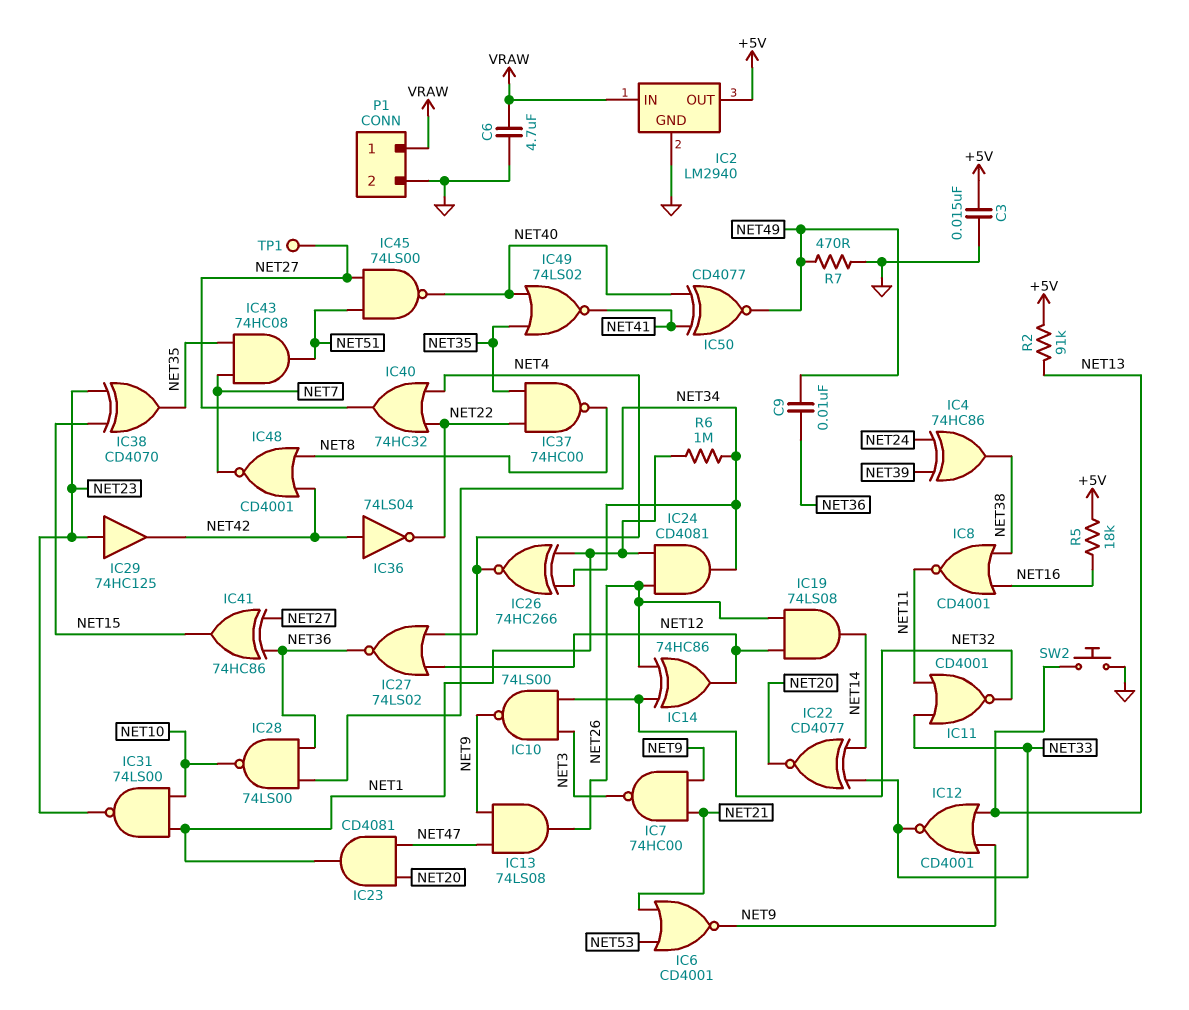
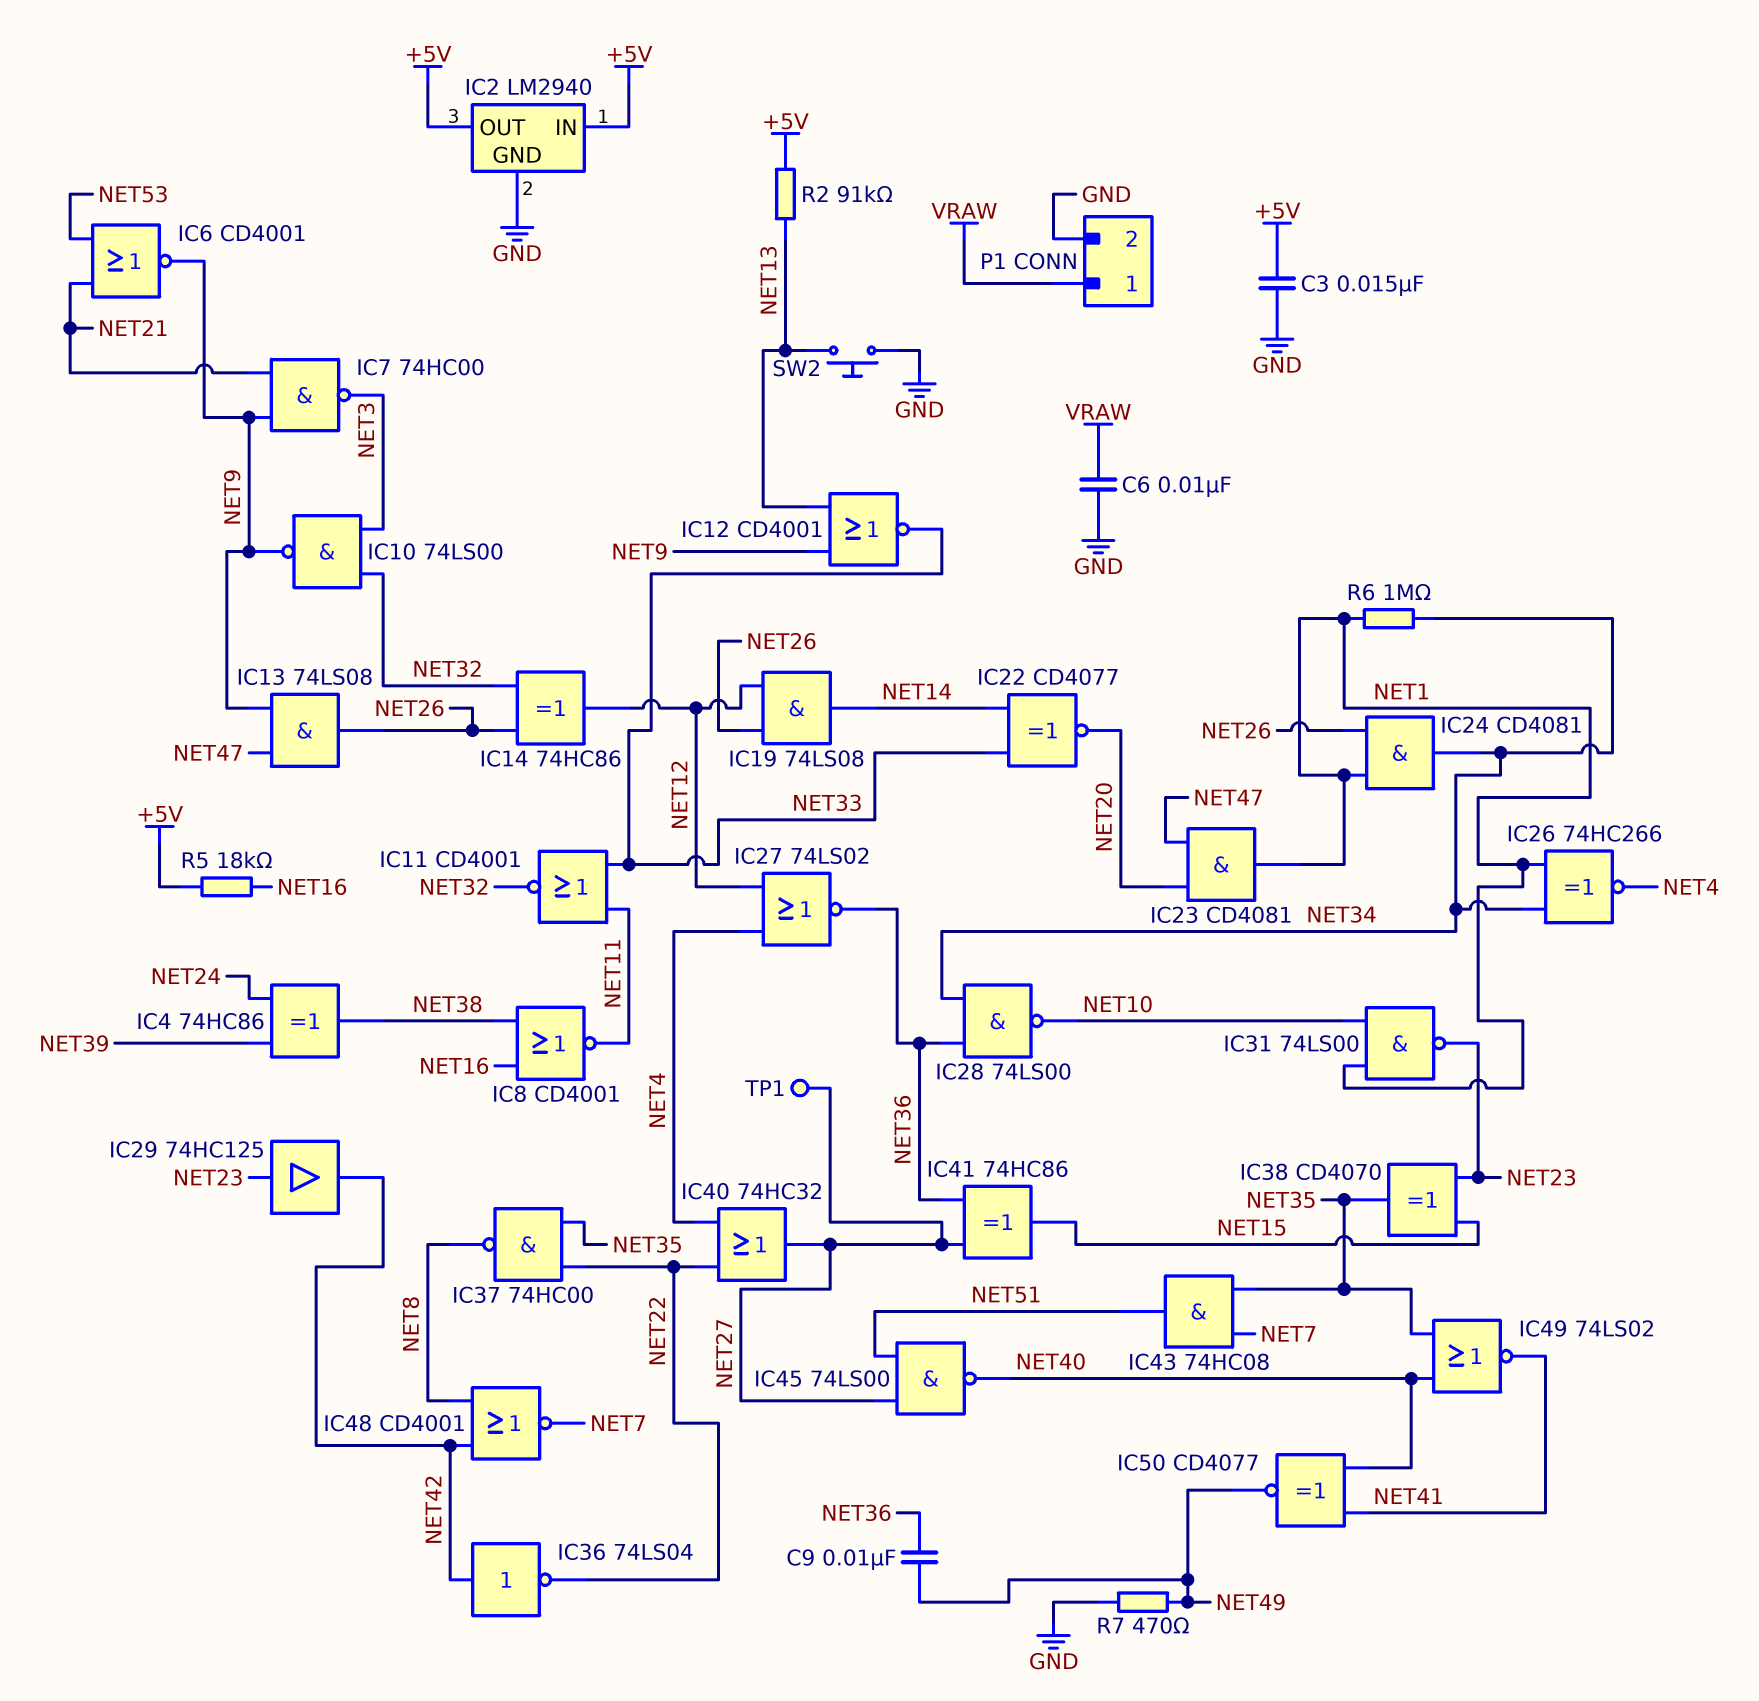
C6: 4.7uF (GND, VRAW) -> 10nF (GND, VRAW)
IC2 pin IN: VRAW -> +5V

